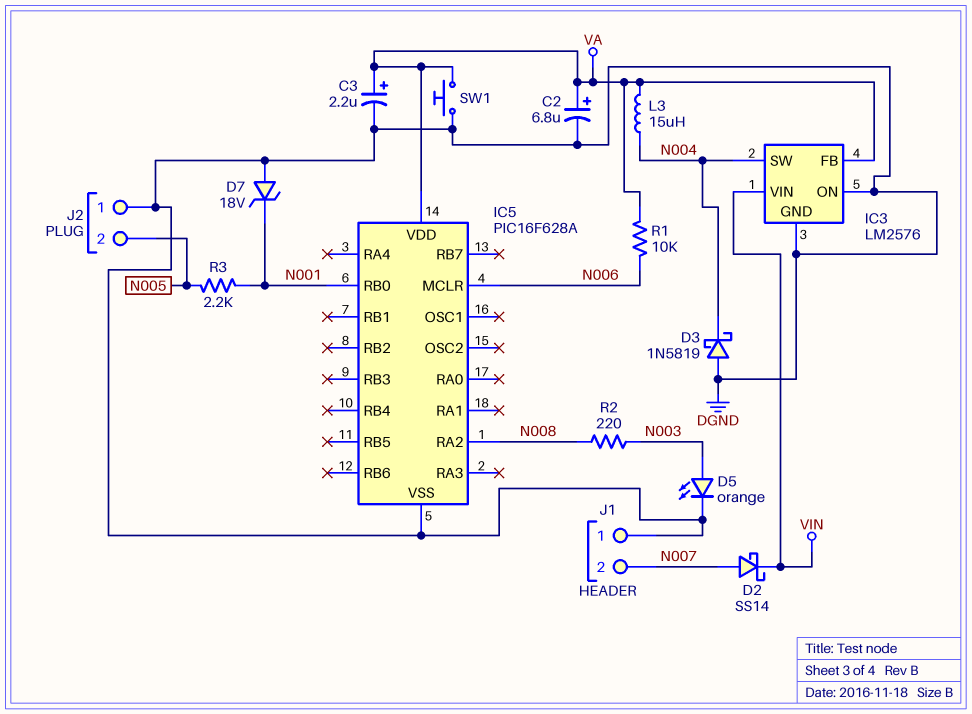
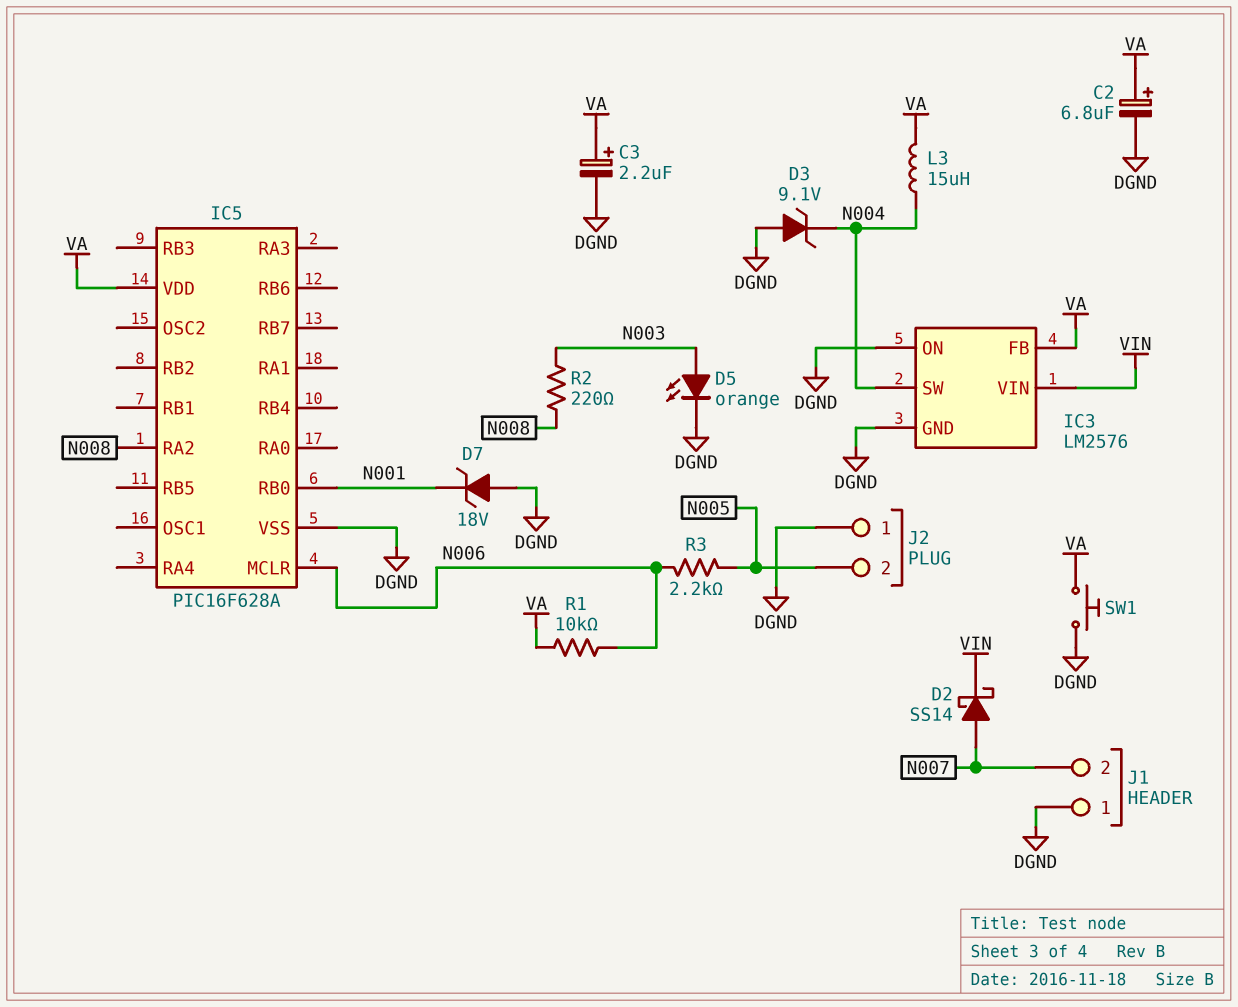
D3: schottky 1N5819 (A DGND, K N004) -> zener 9.1V (A DGND, K N004)
R3: 2.2k (N001, N005) -> 2.2k (N005, N006)

